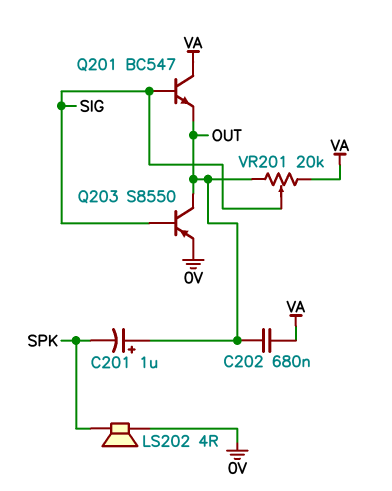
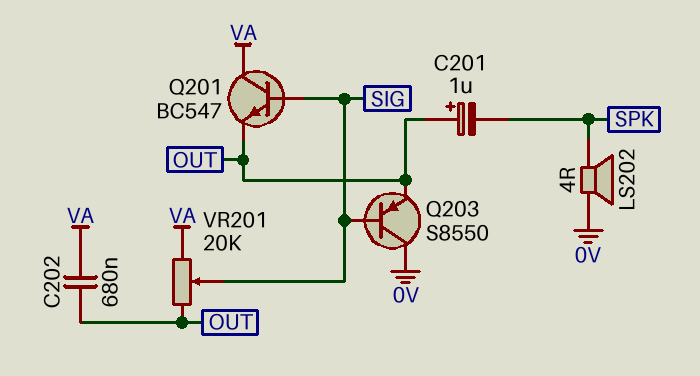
Q203: PNP S8550 (B SIG, C OUT, E 0V) -> PNP S8550 (B SIG, C 0V, E OUT)

